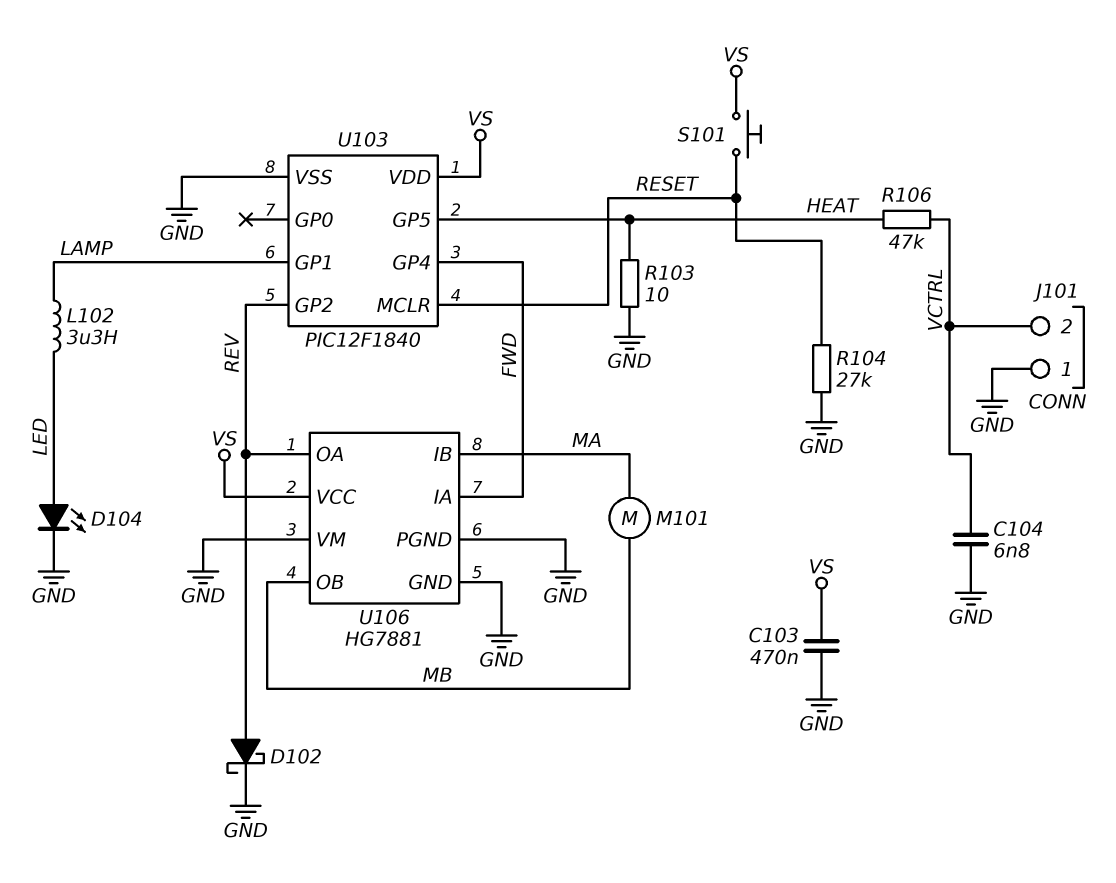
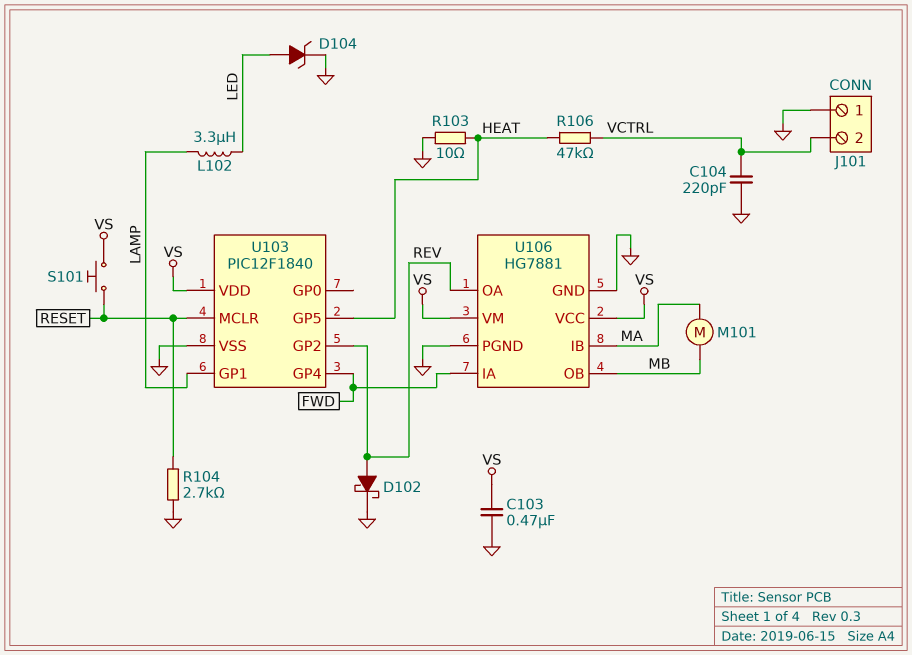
C104: 6.8nF (GND, VCTRL) -> 220pF (GND, VCTRL)
D104: LED (A LED, K GND) -> zener (A LED, K GND)
R104: 27k (GND, RESET) -> 2.7k (GND, RESET)
U106 pin VM: GND -> VS

